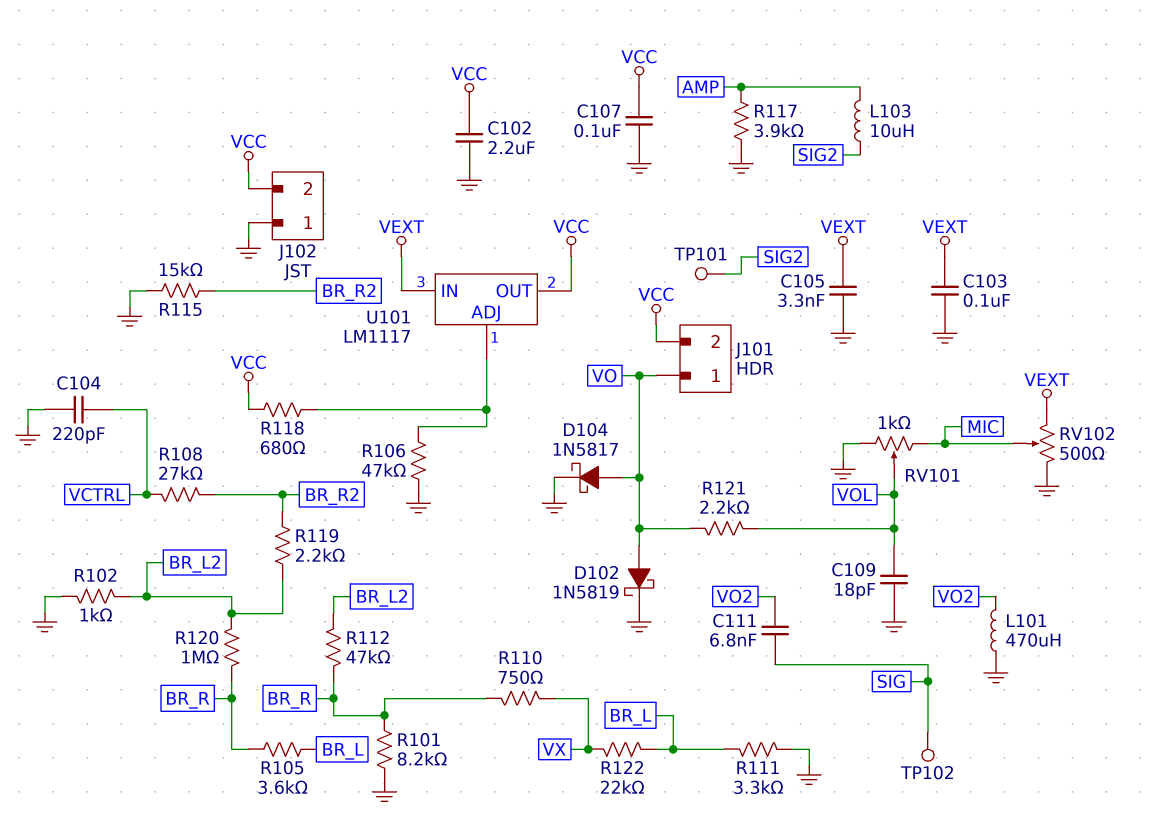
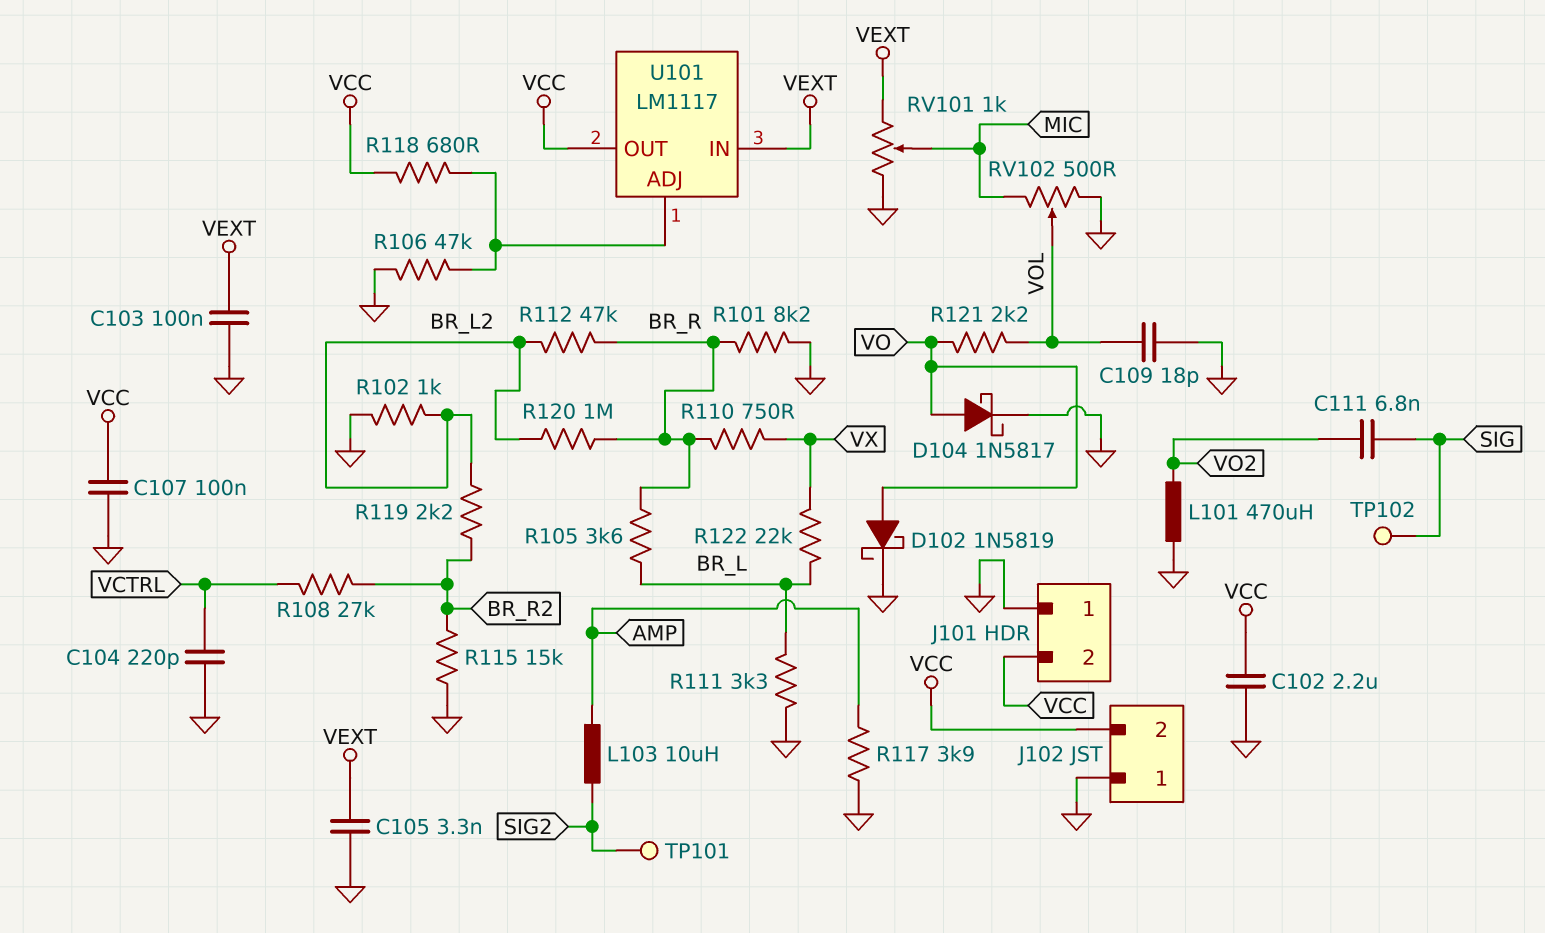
J101 pin 1: VO -> GND
RV101: 1k (GND, MIC, wiper VOL) -> 1k (GND, VEXT, wiper MIC)
RV102: 500 (GND, VEXT, wiper MIC) -> 500 (GND, MIC, wiper VOL)

